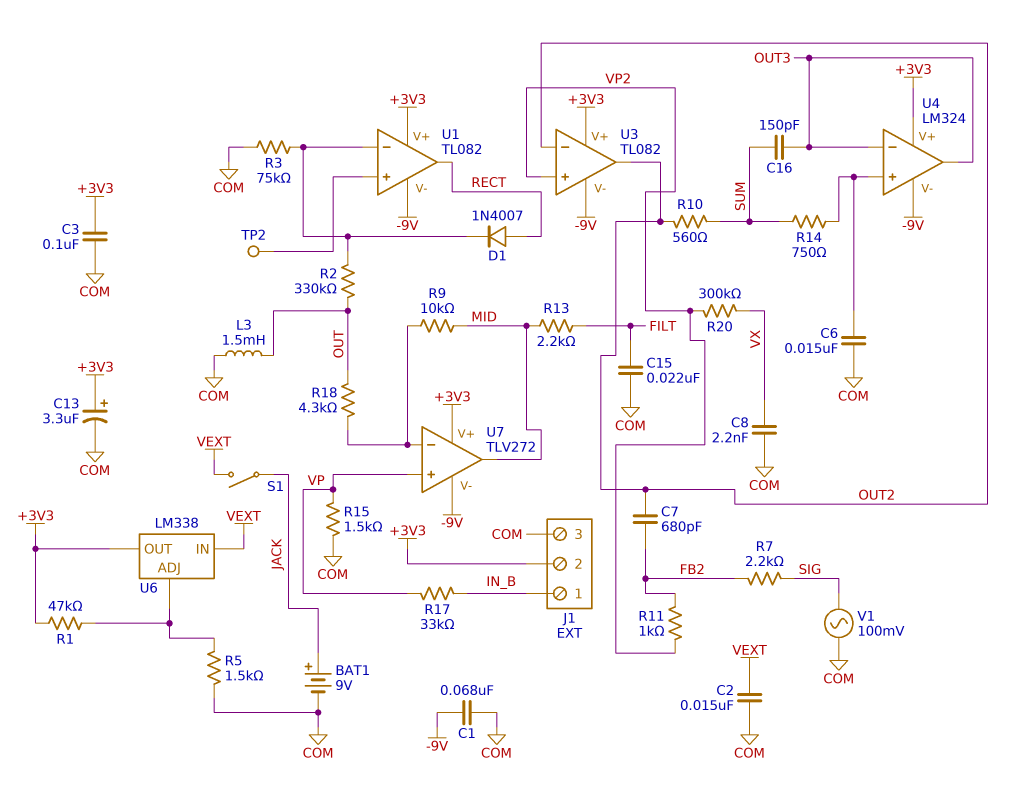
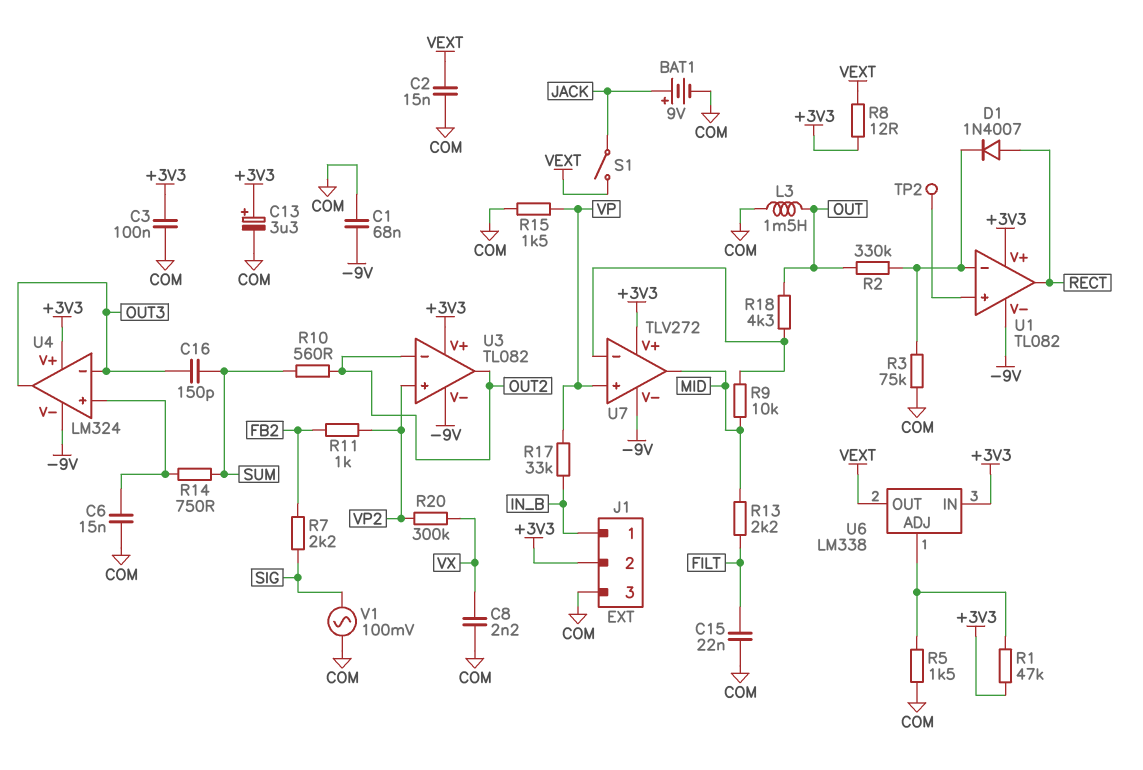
C7: 680pF (FB2, OUT2) -> none
R8: none -> 12 (+3V3, VEXT)
U6 pin IN: VEXT -> +3V3
U6 pin OUT: +3V3 -> VEXT

